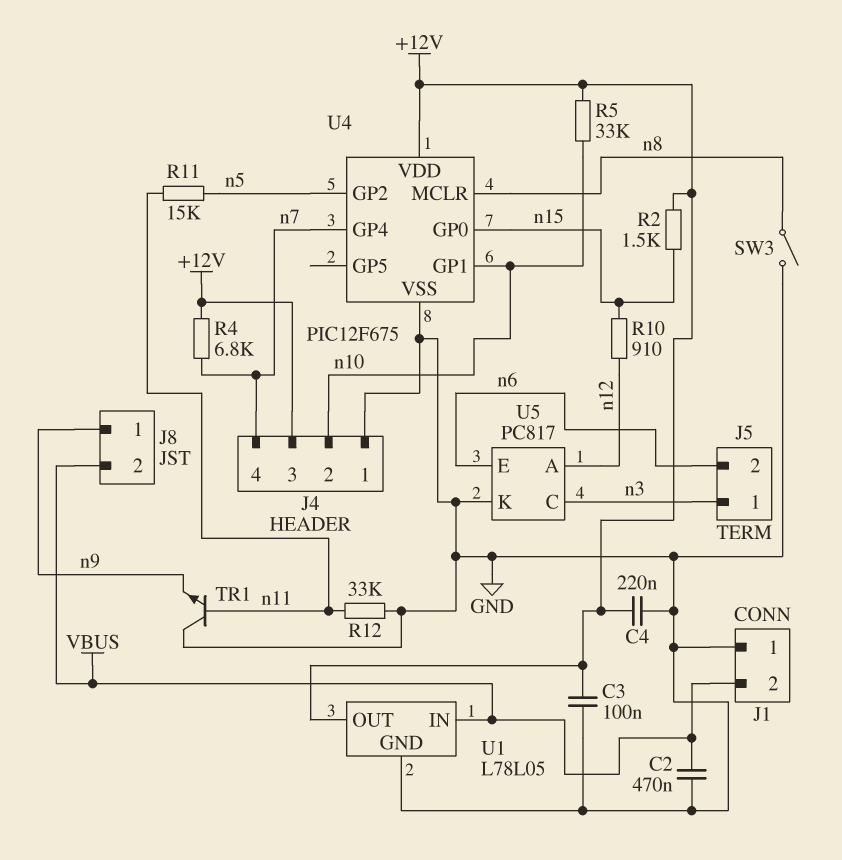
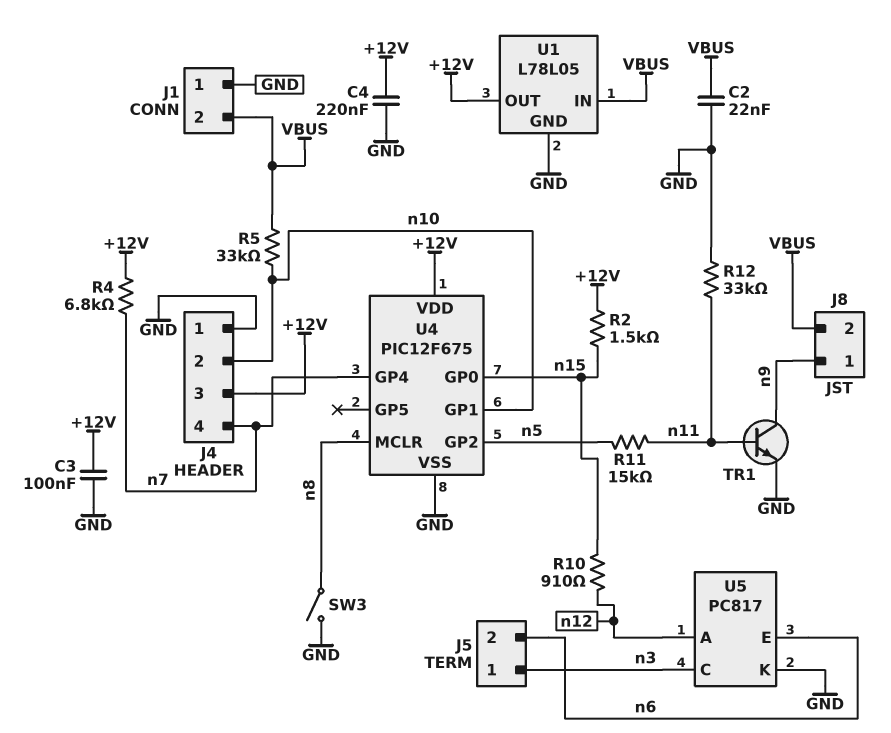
C2: 470nF (GND, VBUS) -> 22nF (GND, VBUS)
R5: 33k (+12V, n10) -> 33k (VBUS, n10)
TR1: NPN (B n11, C GND, E n9) -> NPN (B n11, C n9, E GND)

